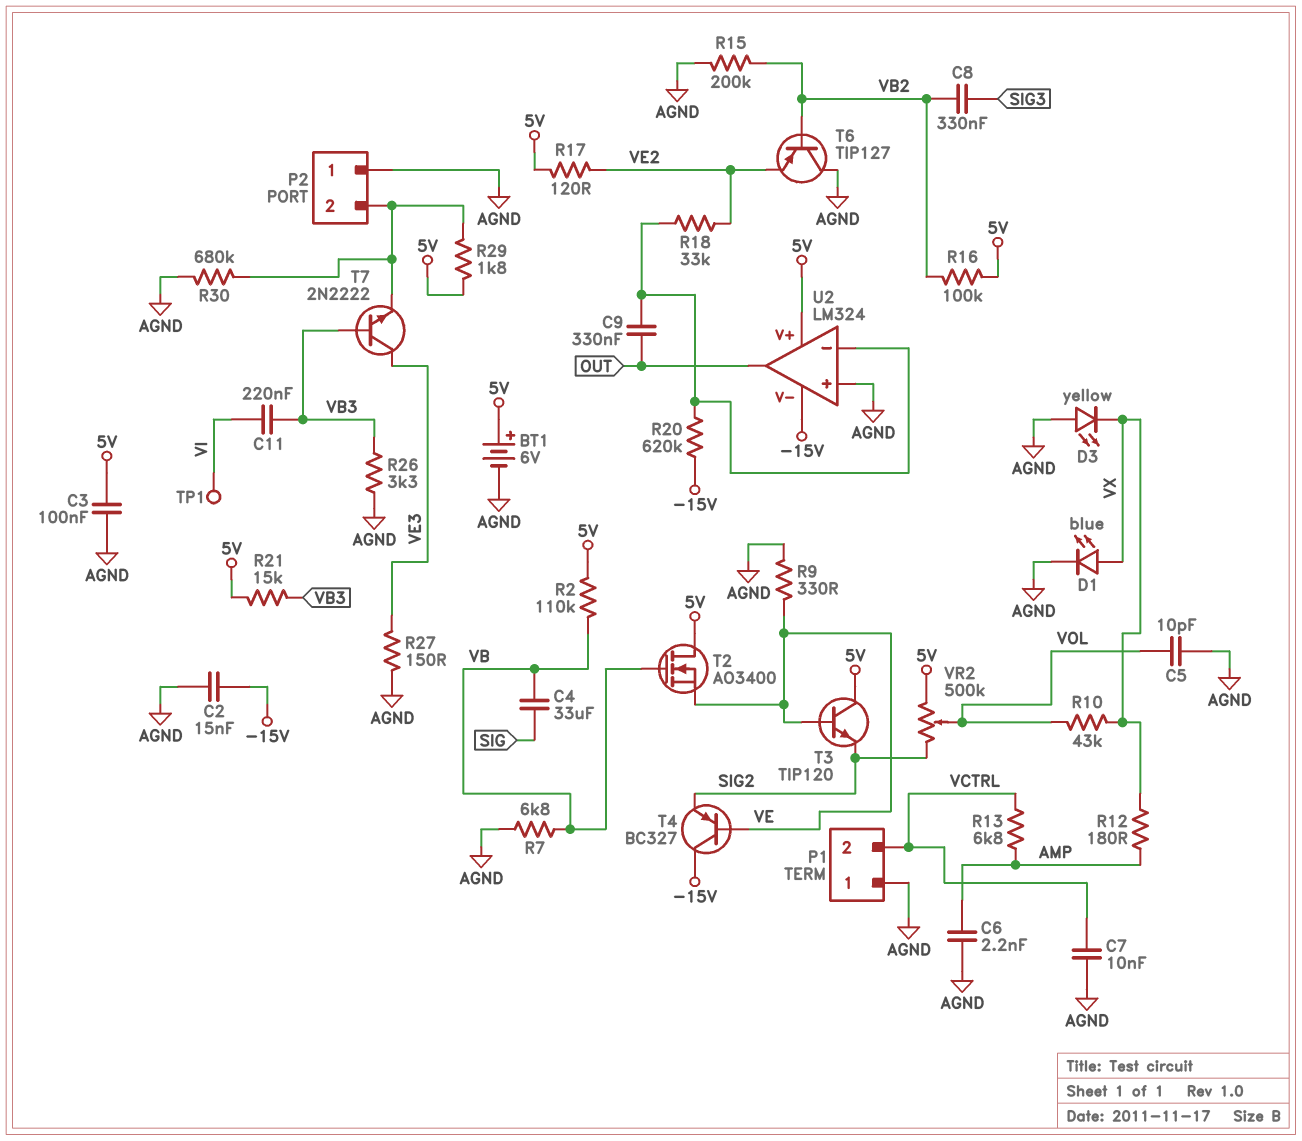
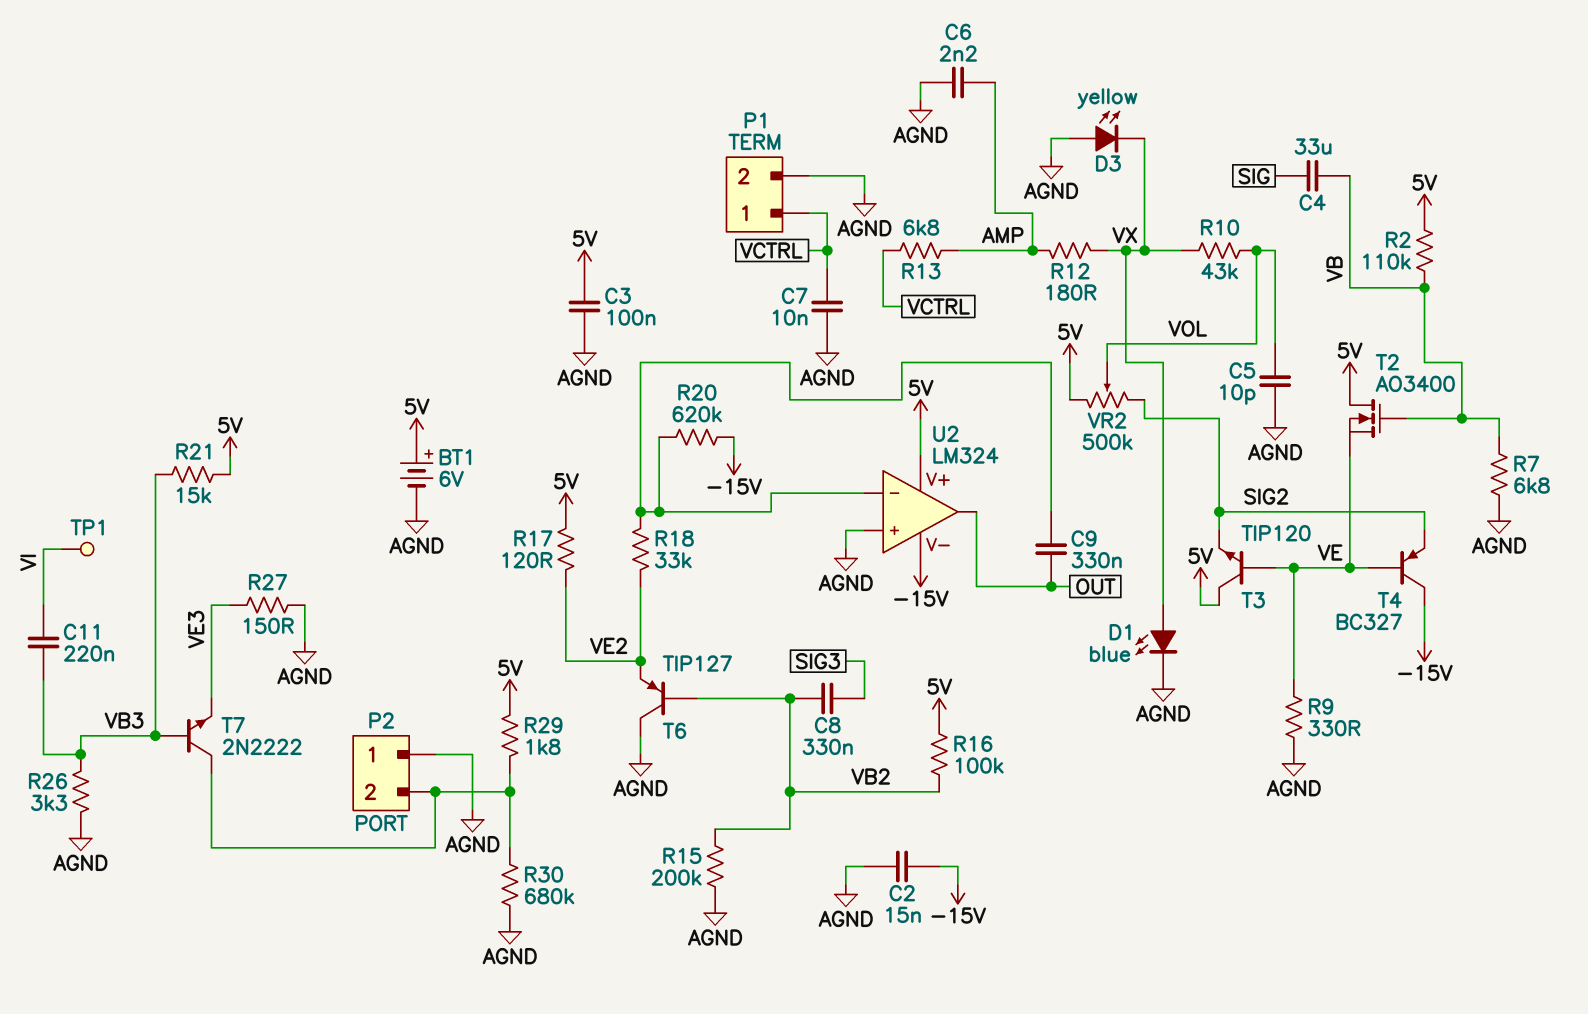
P1 pin 1: AGND -> VCTRL
P1 pin 2: VCTRL -> AGND
T7: NPN 2N2222 (B VB3, C VE3, E P2/2) -> NPN 2N2222 (B VB3, C P2/2, E VE3)

